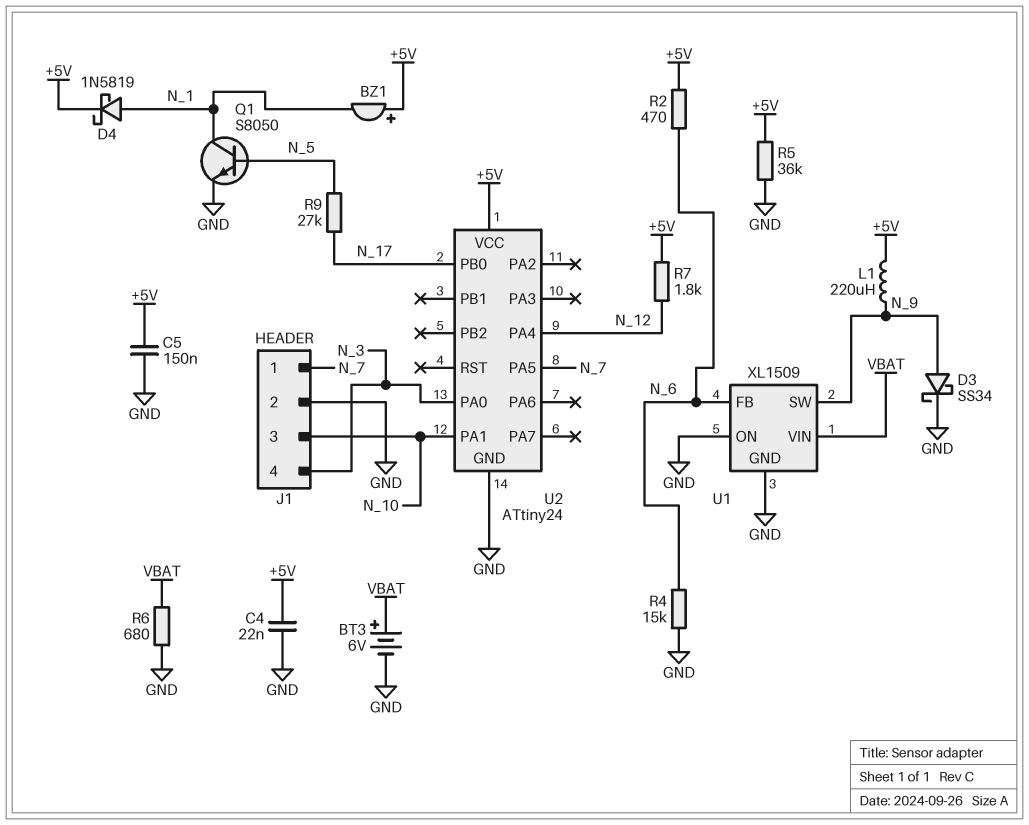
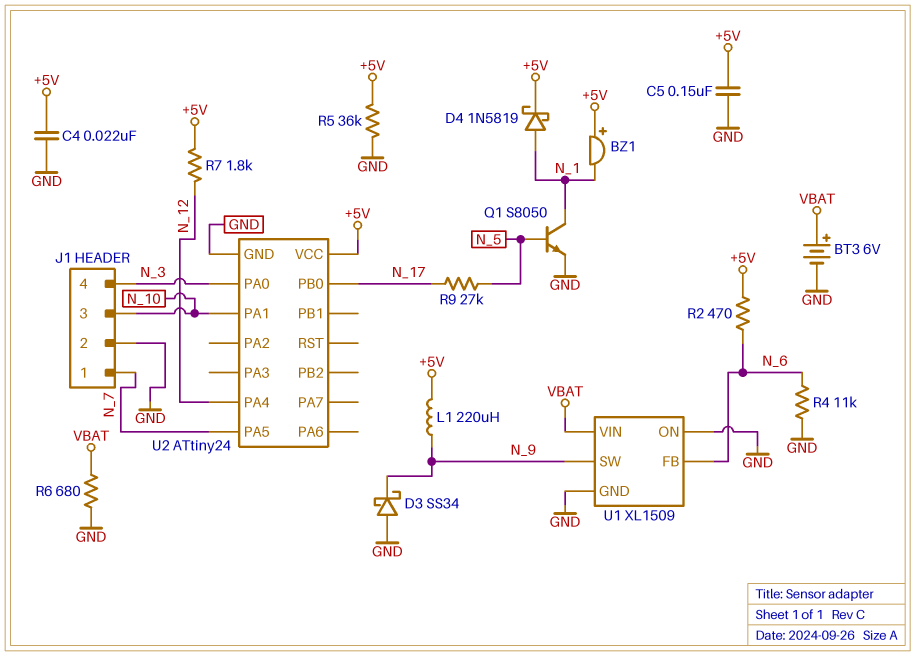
D3: schottky SS34 (A N_9, K GND) -> schottky SS34 (A GND, K N_9)
R4: 15k (GND, N_6) -> 11k (GND, N_6)

